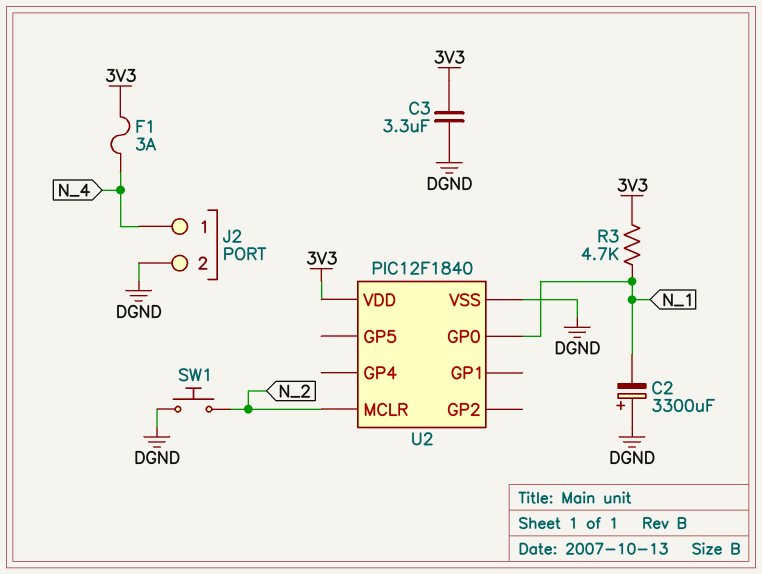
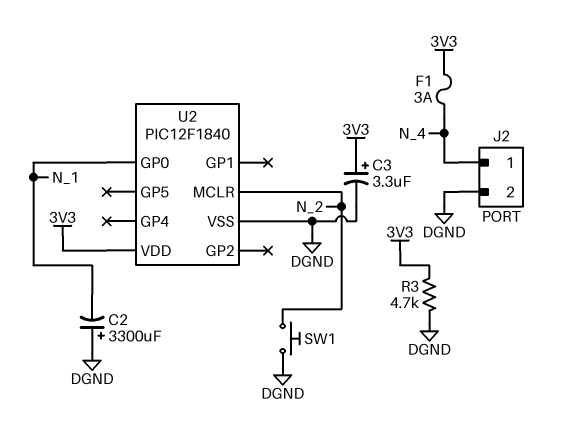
C3: 3.3uF (3V3, DGND) -> 3.3uF (plus 3V3, minus DGND)
R3: 4.7k (3V3, N_1) -> 4.7k (3V3, DGND)

